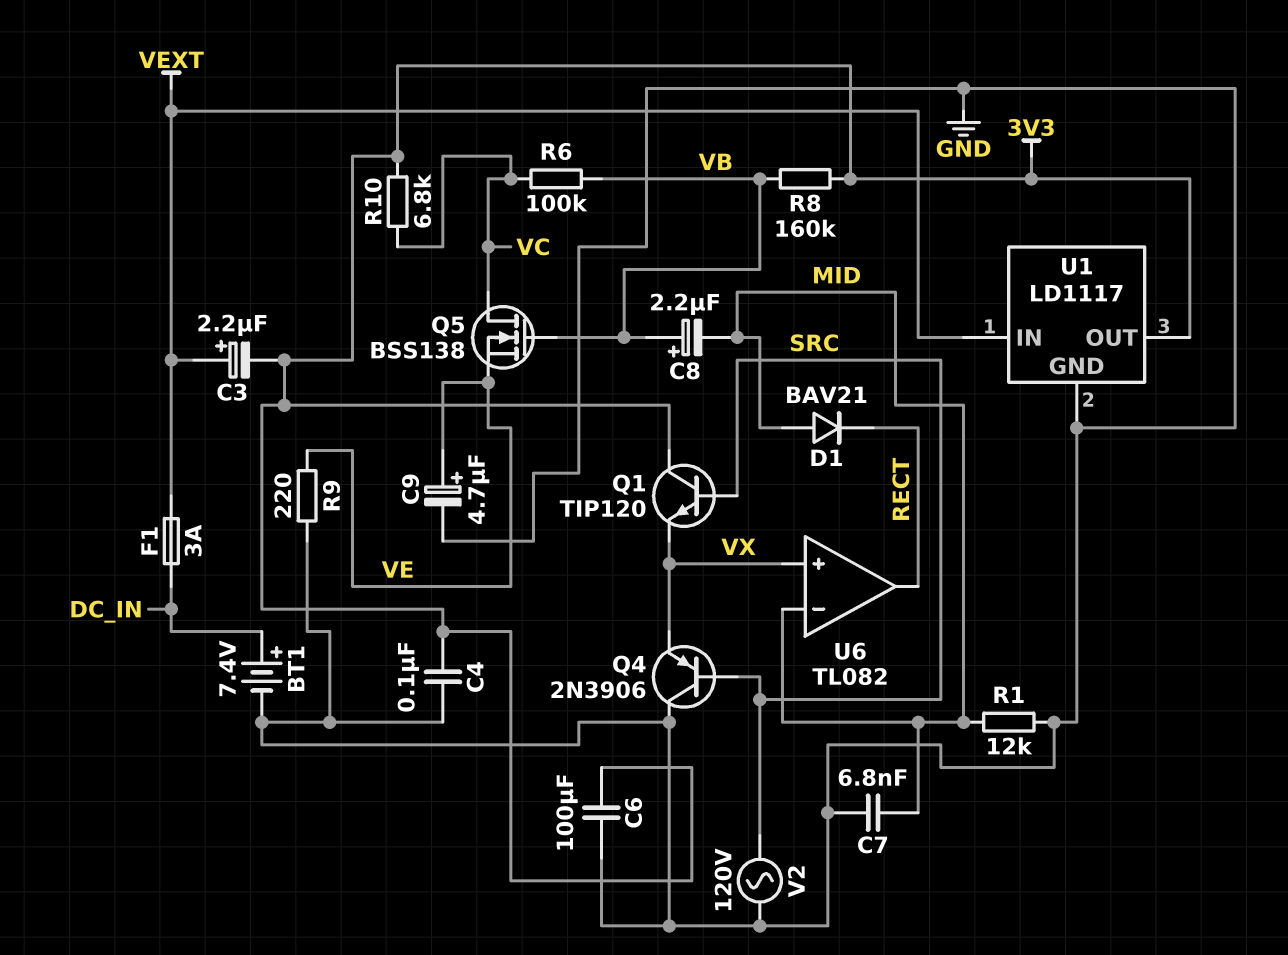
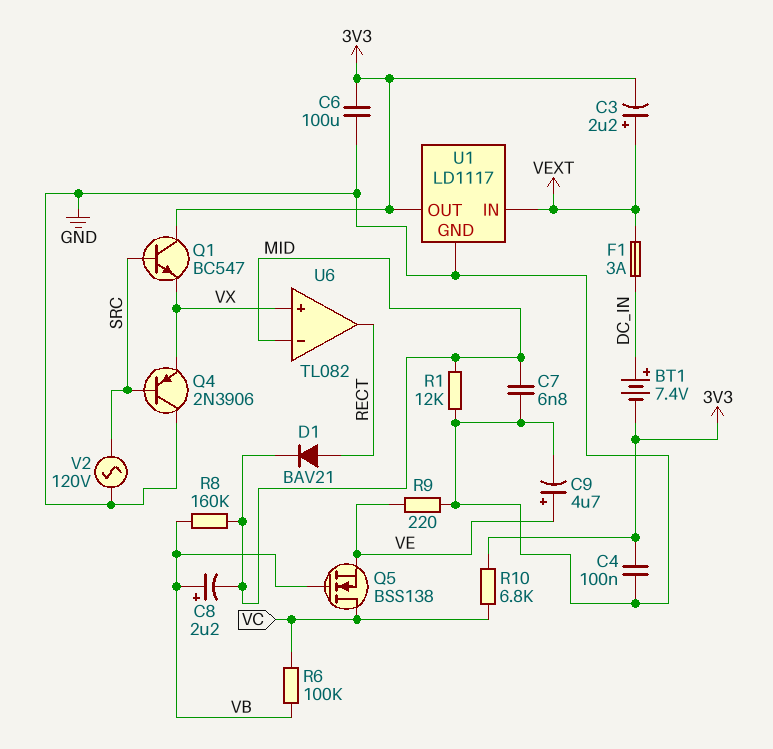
BT1: 7.4V (plus DC_IN, minus GND) -> 7.4V (plus DC_IN, minus 3V3)
D1: diode BAV21 (A MID, K RECT) -> diode BAV21 (A RECT, K MID)
Q1: NPN TIP120 (B SRC, C 3V3, E VX) -> NPN BC547 (B SRC, C 3V3, E VX)
R8: 160k (3V3, VB) -> 160k (MID, VB)

